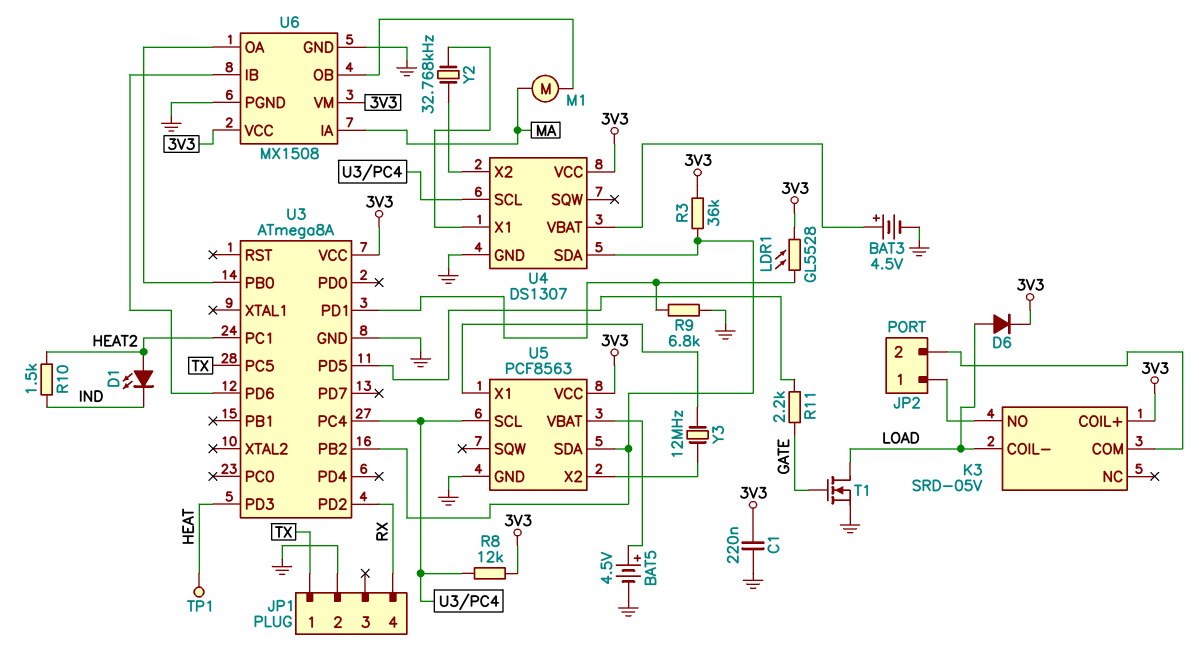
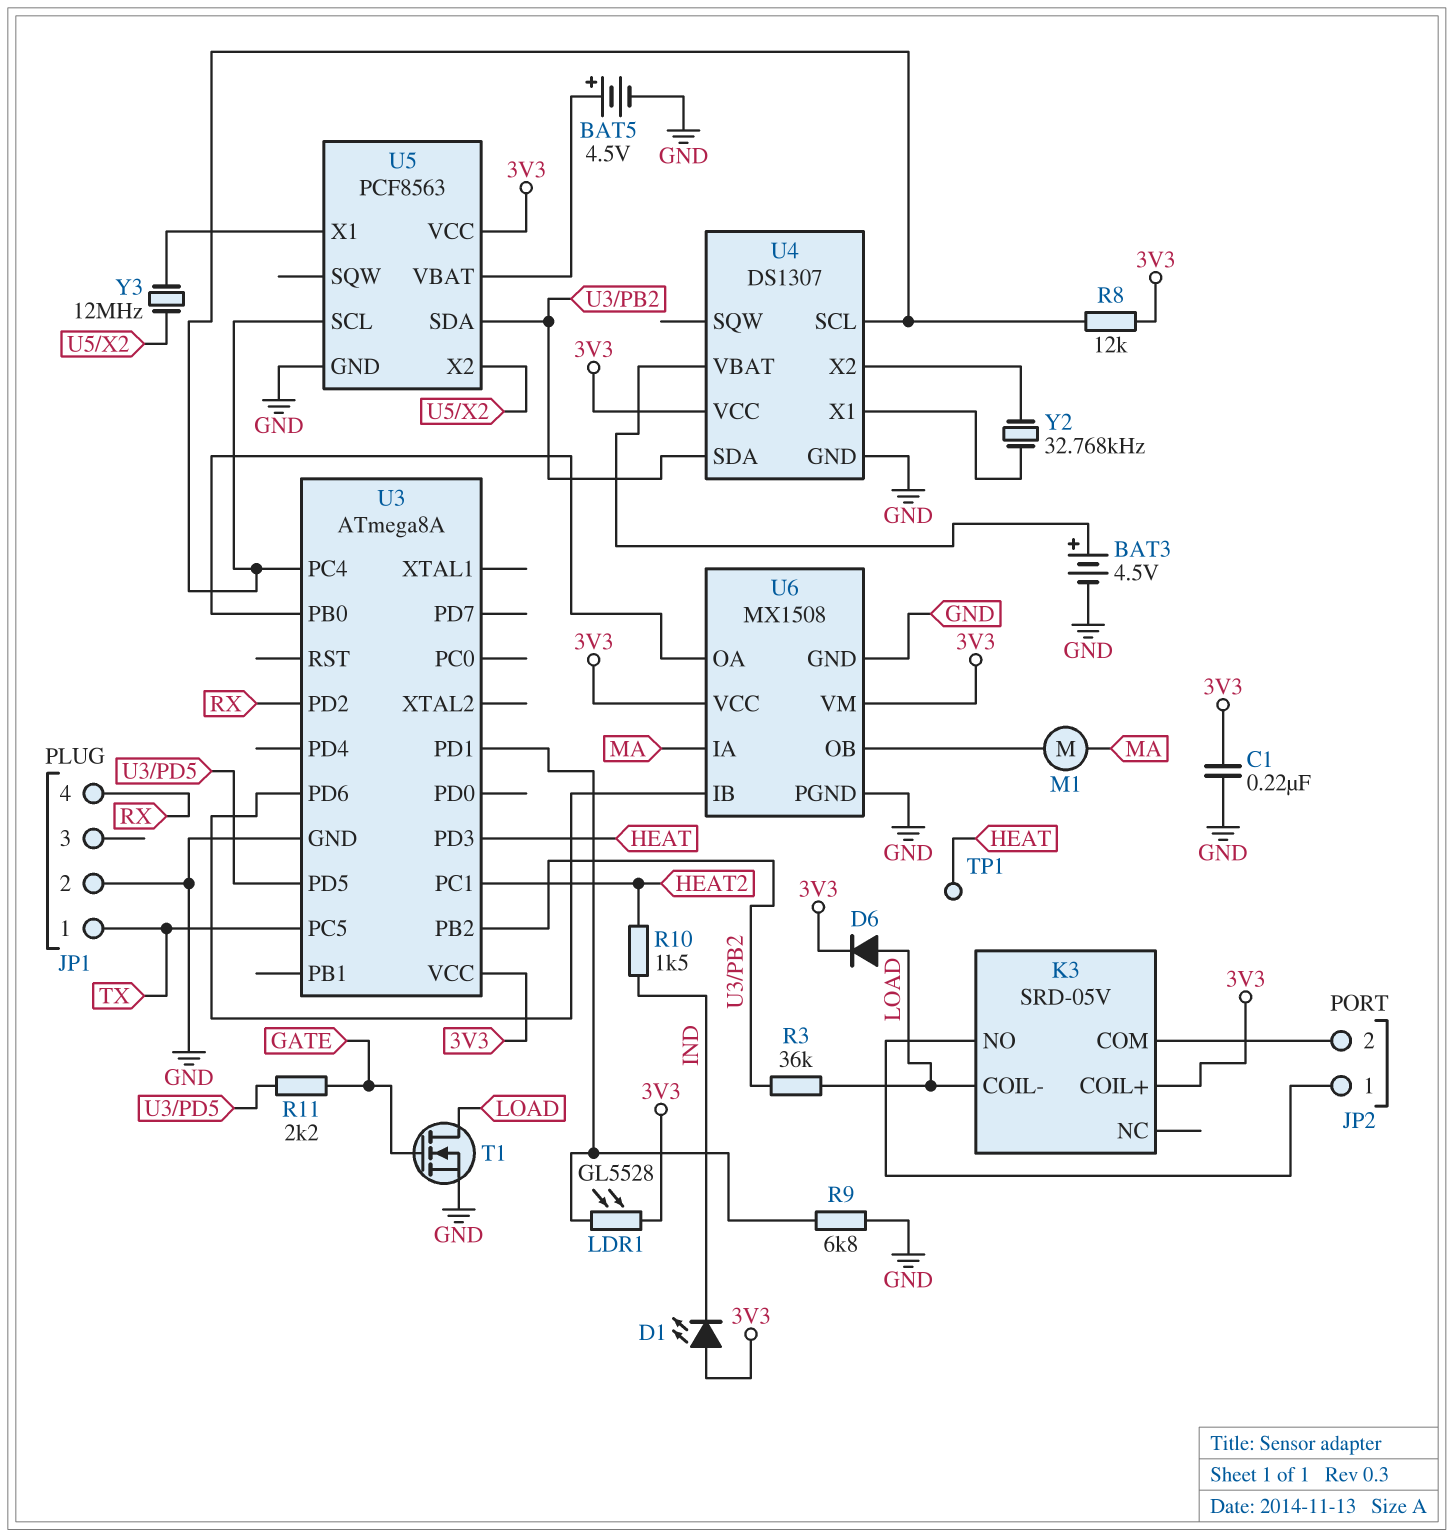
D1: LED (A HEAT2, K IND) -> LED (A 3V3, K IND)
R3: 36k (3V3, U3/PB2) -> 36k (LOAD, U3/PB2)

